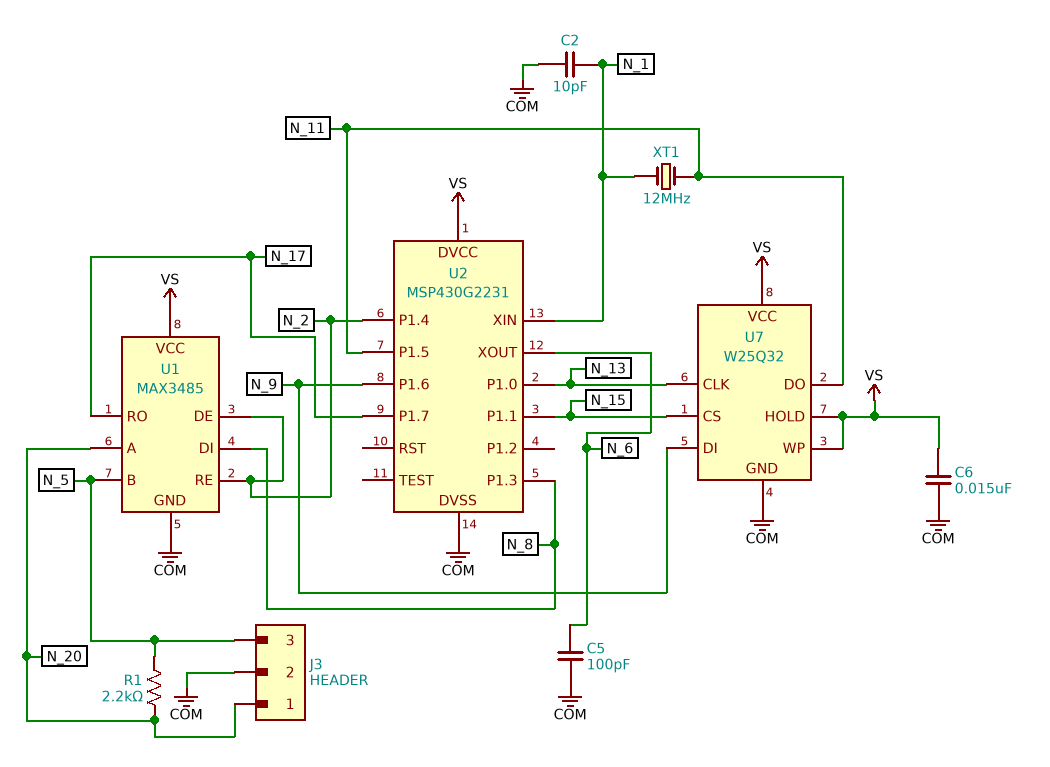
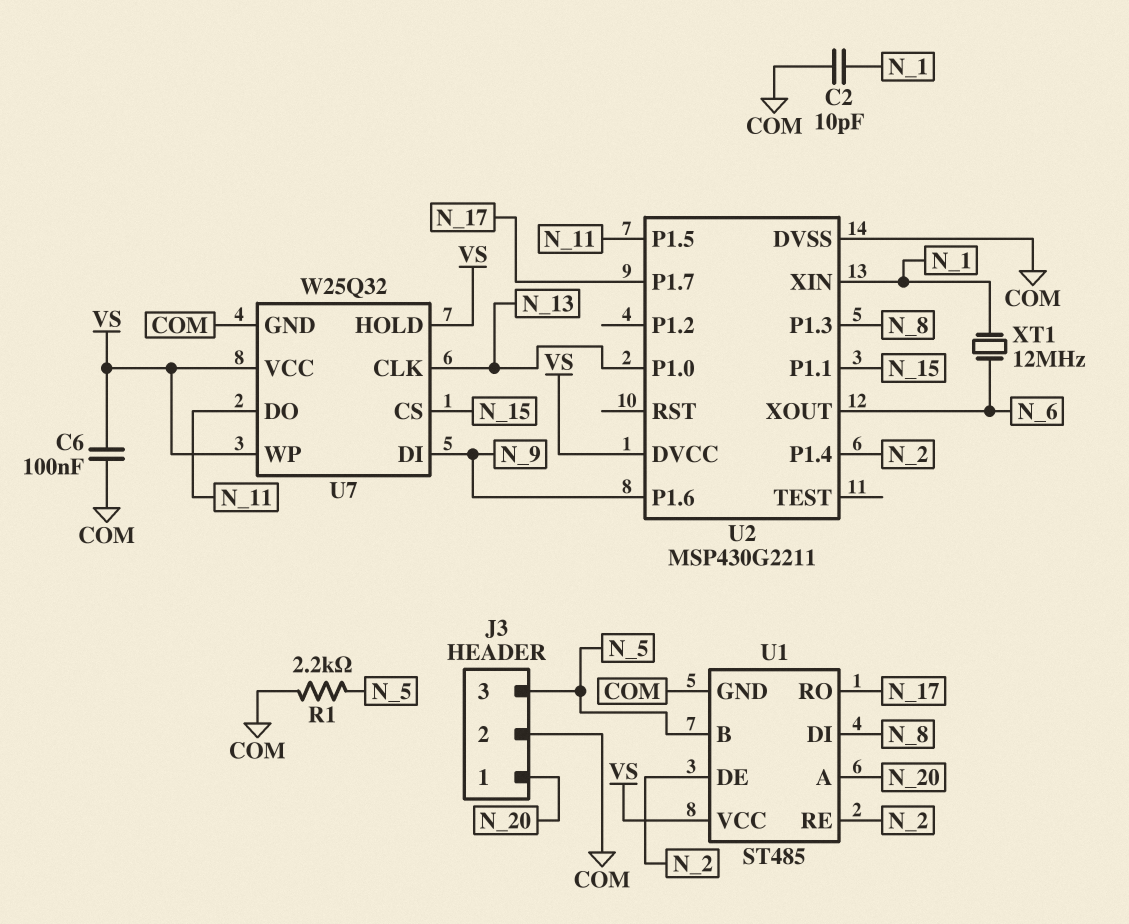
C5: 100pF (COM, N_6) -> none
C6: 15nF (COM, VS) -> 100nF (COM, VS)
R1: 2.2k (N_5, N_20) -> 2.2k (COM, N_5)
U1: MAX3485 -> ST485
U2: MSP430G2231 -> MSP430G2211
XT1: 12MHz (N_1, N_11) -> 12MHz (N_1, N_6)

